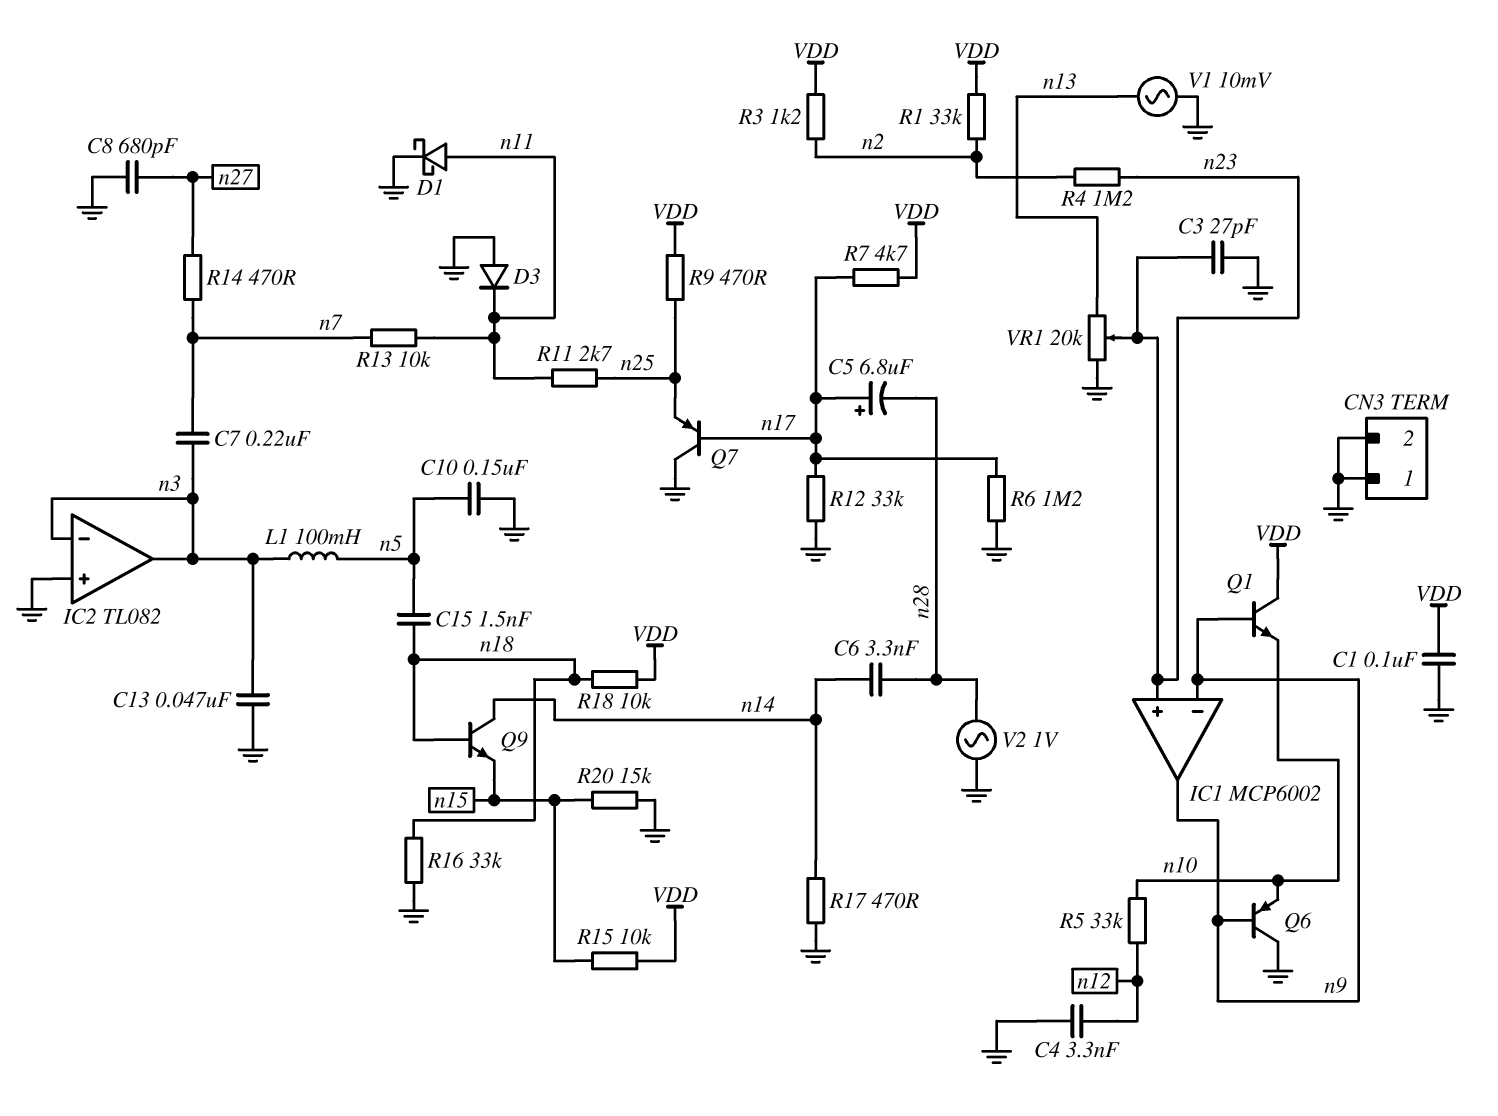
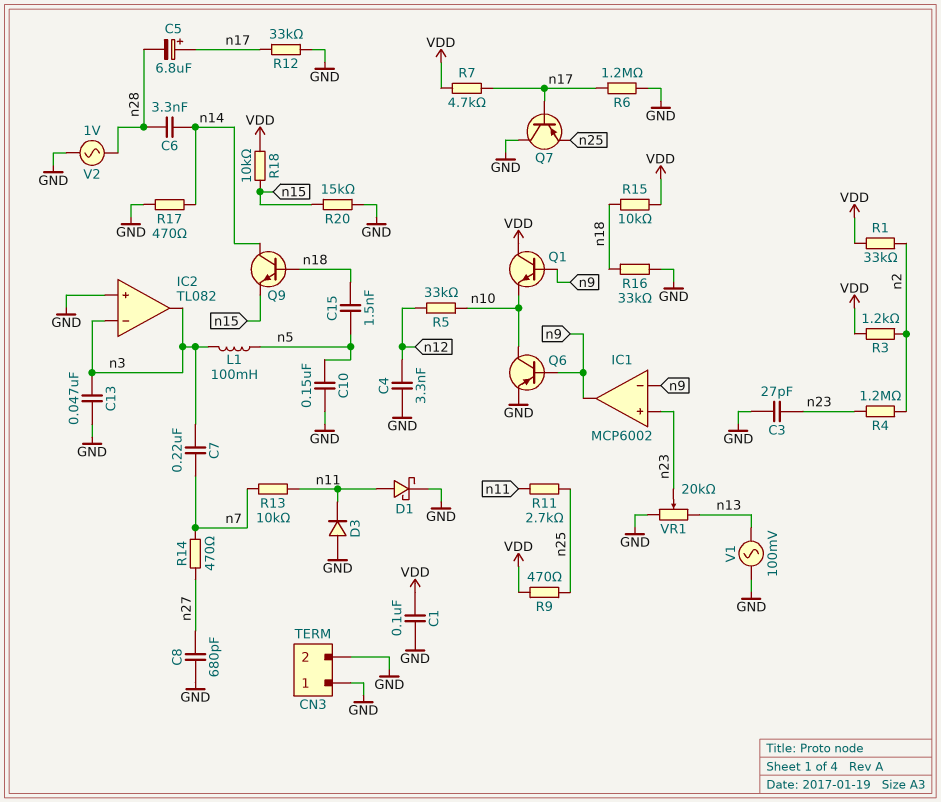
Q6: PNP (B n9, C GND, E n10) -> PNP (B n9, C n10, E GND)
R15: 10k (VDD, n15) -> 10k (VDD, n18)
R18: 10k (VDD, n18) -> 10k (VDD, n15)
V1: AC 10mV (GND, n13) -> AC 100mV (GND, n13)

